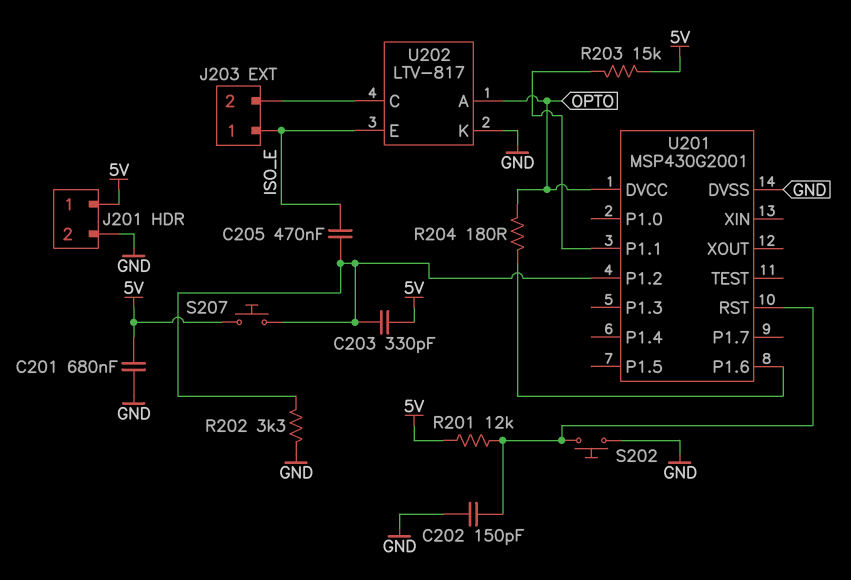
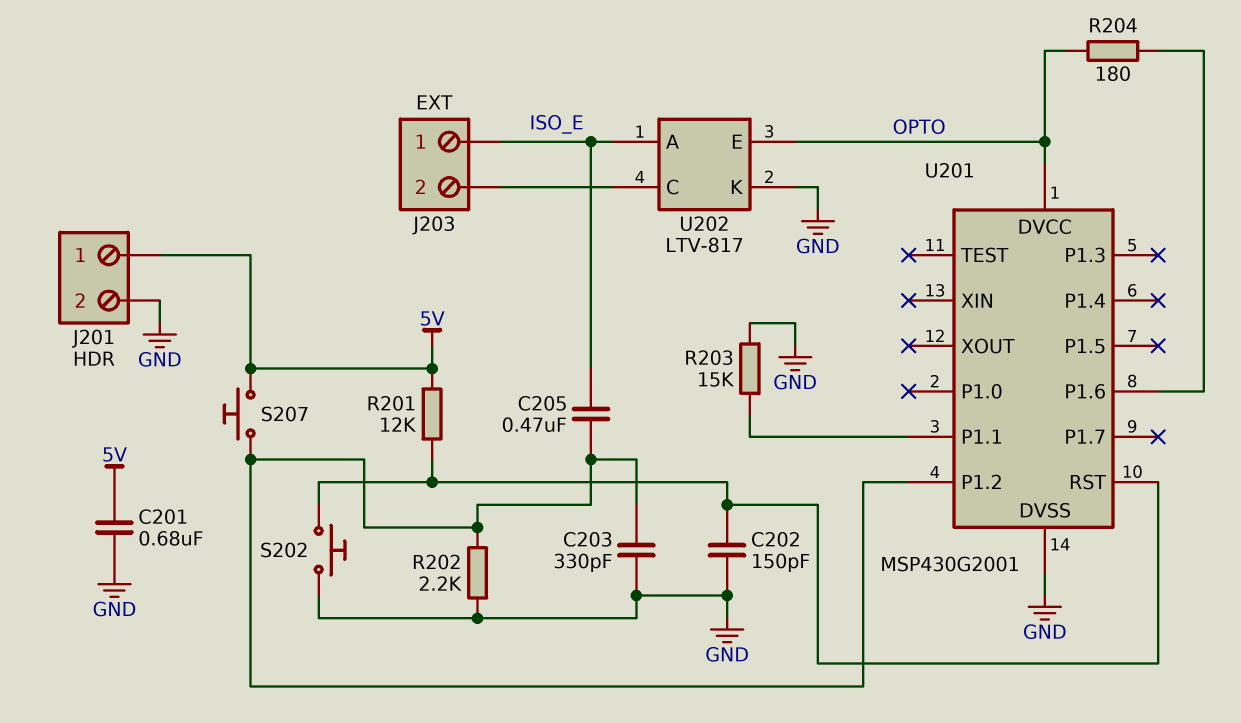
C203: 330pF (5V, U201/P1.2) -> 330pF (GND, U201/P1.2)
R202: 3.3k (GND, U201/P1.2) -> 2.2k (GND, U201/P1.2)
R203: 15k (5V, U201/P1.1) -> 15k (GND, U201/P1.1)
U202 pin A: OPTO -> ISO_E
U202 pin E: ISO_E -> OPTO

